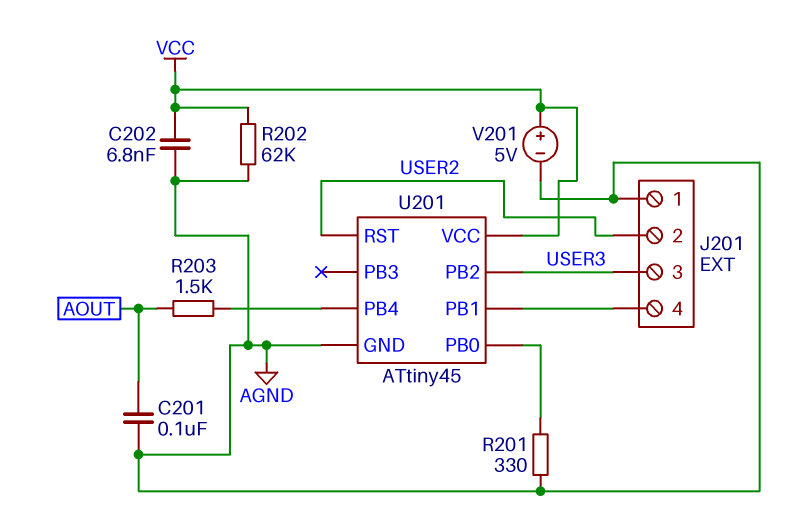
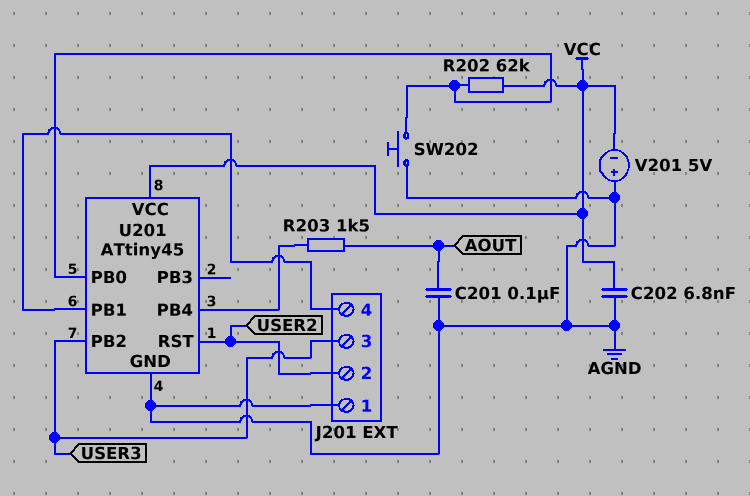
R201: 330 (AGND, U201/PB0) -> none
R202: 62k (AGND, VCC) -> 62k (U201/PB0, VCC)
SW202: none -> button (AGND, U201/PB0)
V201: 5V (plus VCC, minus AGND) -> 5V (plus AGND, minus VCC)

